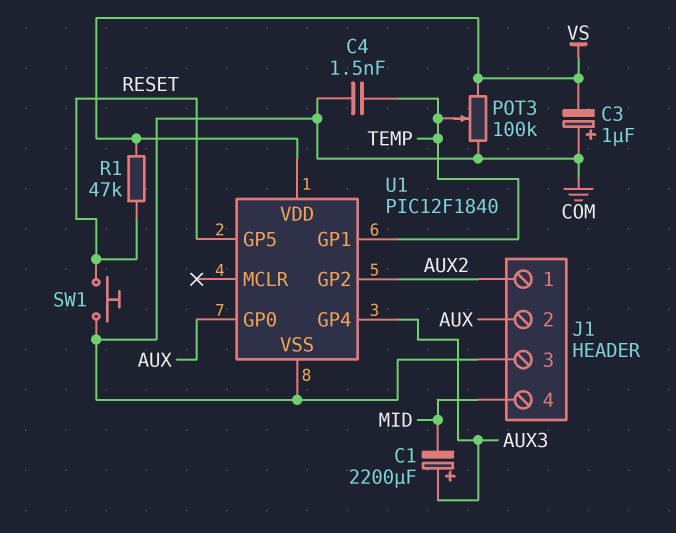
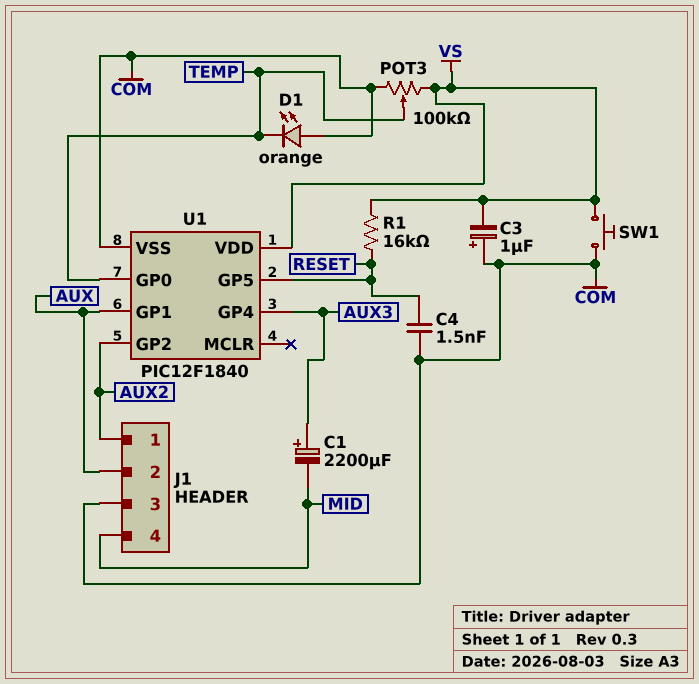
C4: 1.5nF (COM, TEMP) -> 1.5nF (COM, RESET)
D1: none -> LED orange (A COM, K TEMP)
R1: 47k (RESET, VS) -> 16k (RESET, VS)
SW1: button (COM, RESET) -> button (COM, VS)
U1 pin GP0: AUX -> TEMP
U1 pin GP1: TEMP -> AUX

